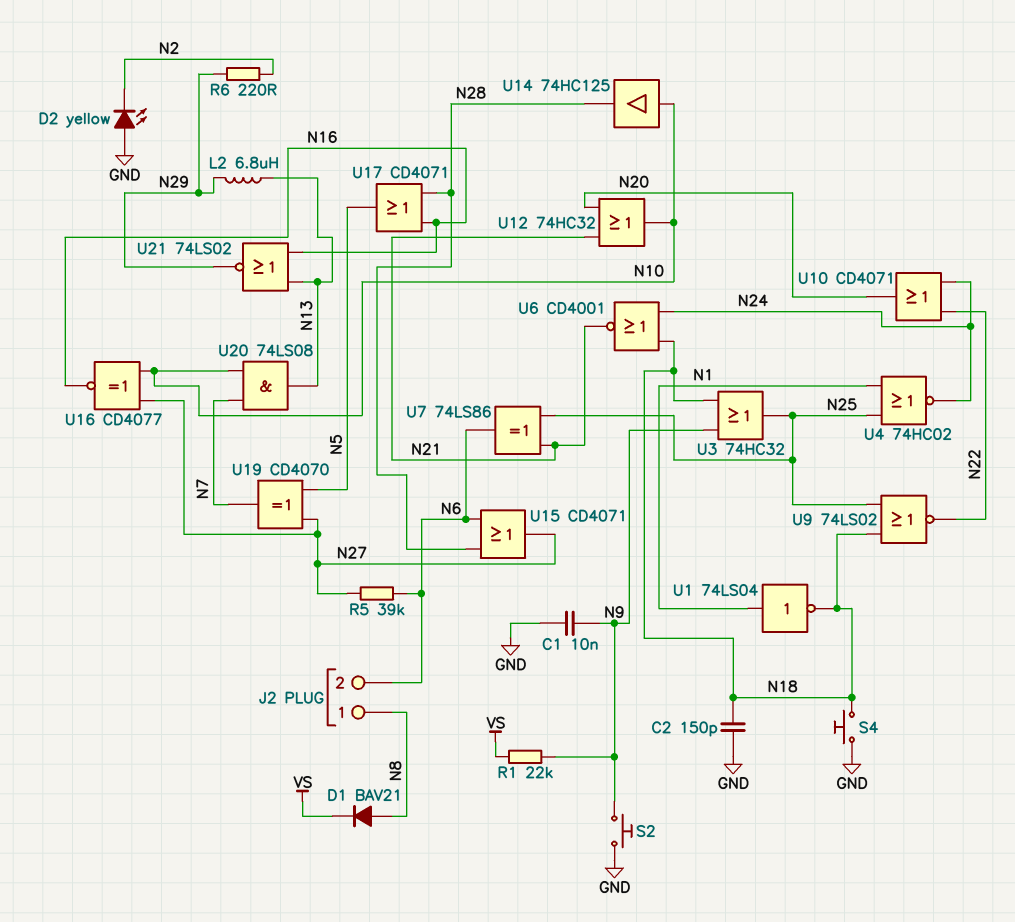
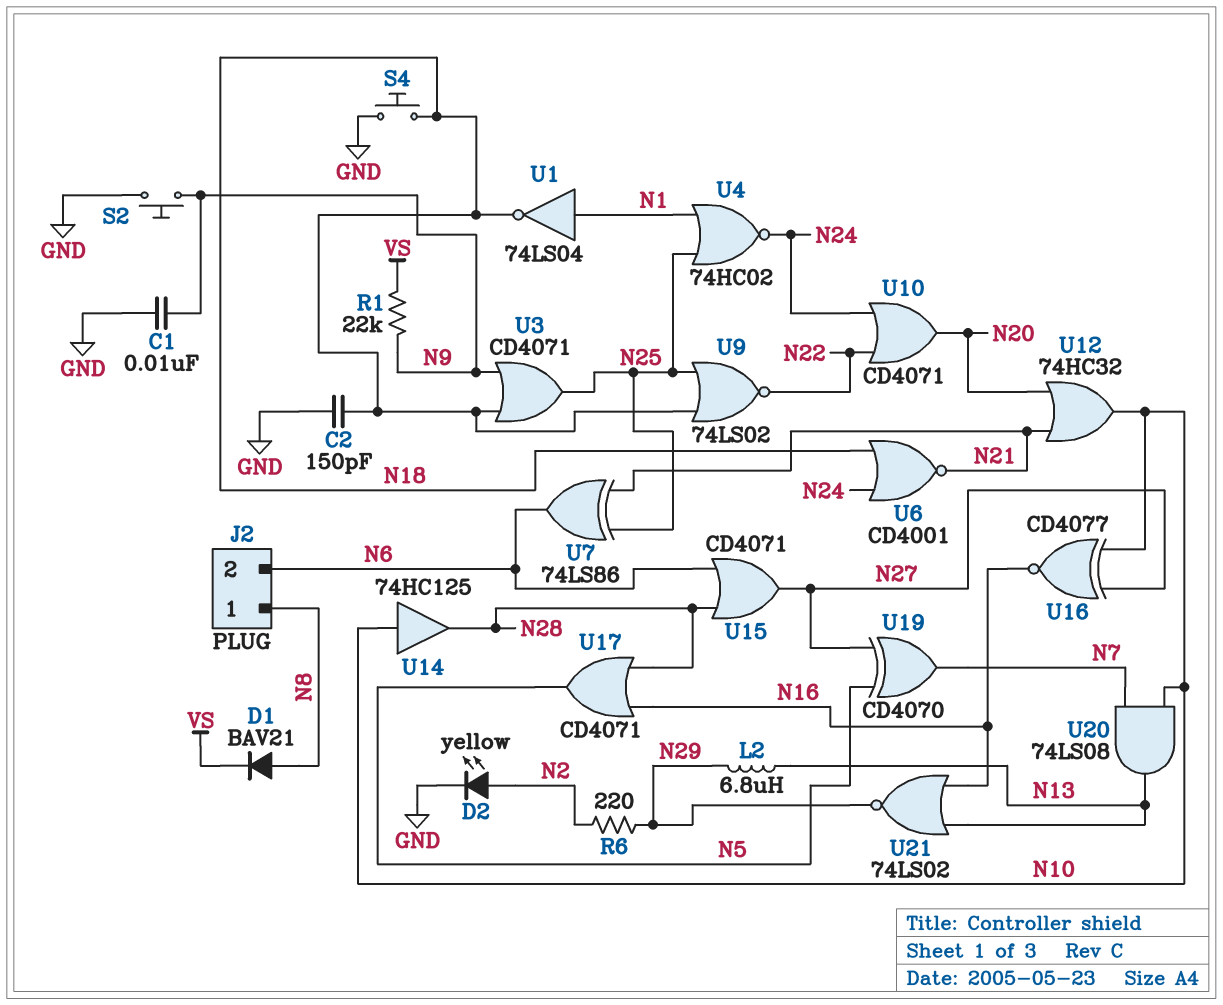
D2: LED yellow (A GND, K N2) -> LED yellow (A N2, K GND)
R5: 39k (N6, N27) -> none
U3: OR 74HC32 (in N9, in N18, out N25) -> OR CD4071 (in N9, in N18, out N25)

